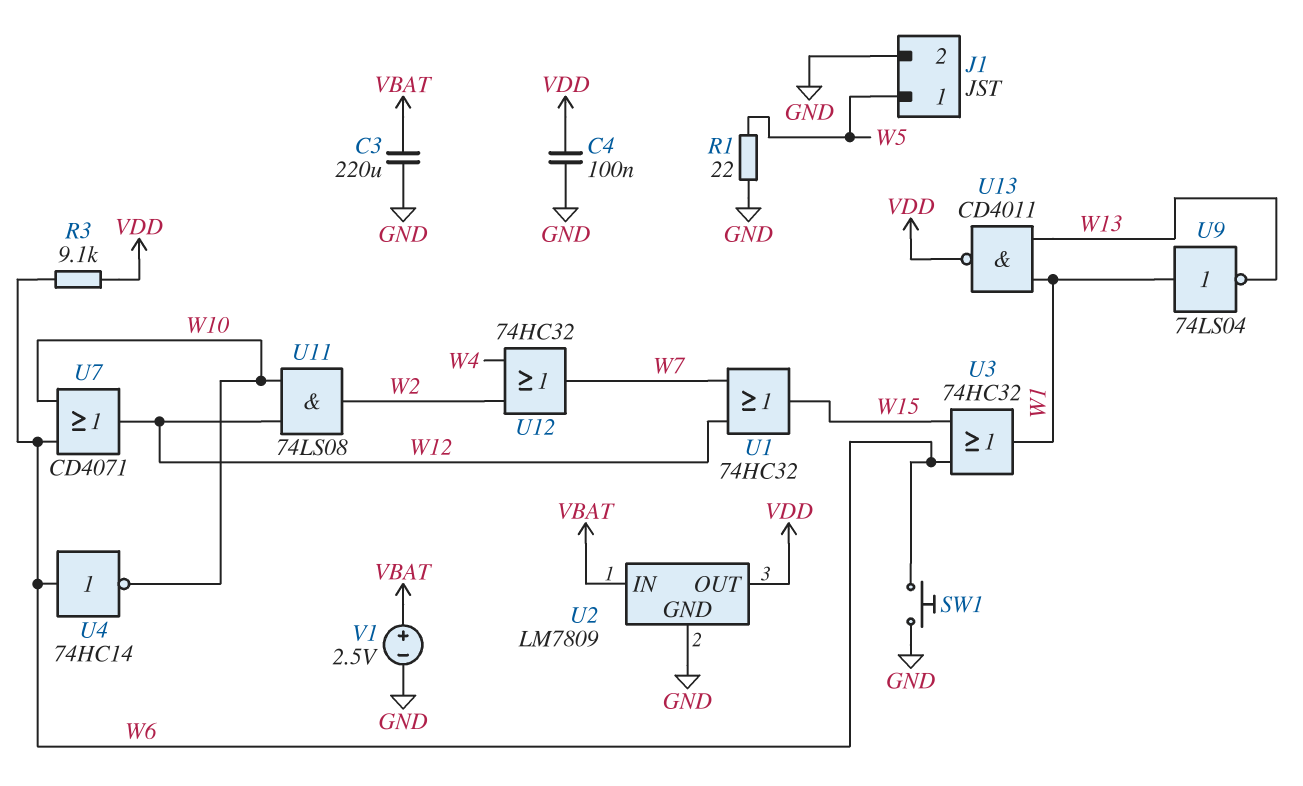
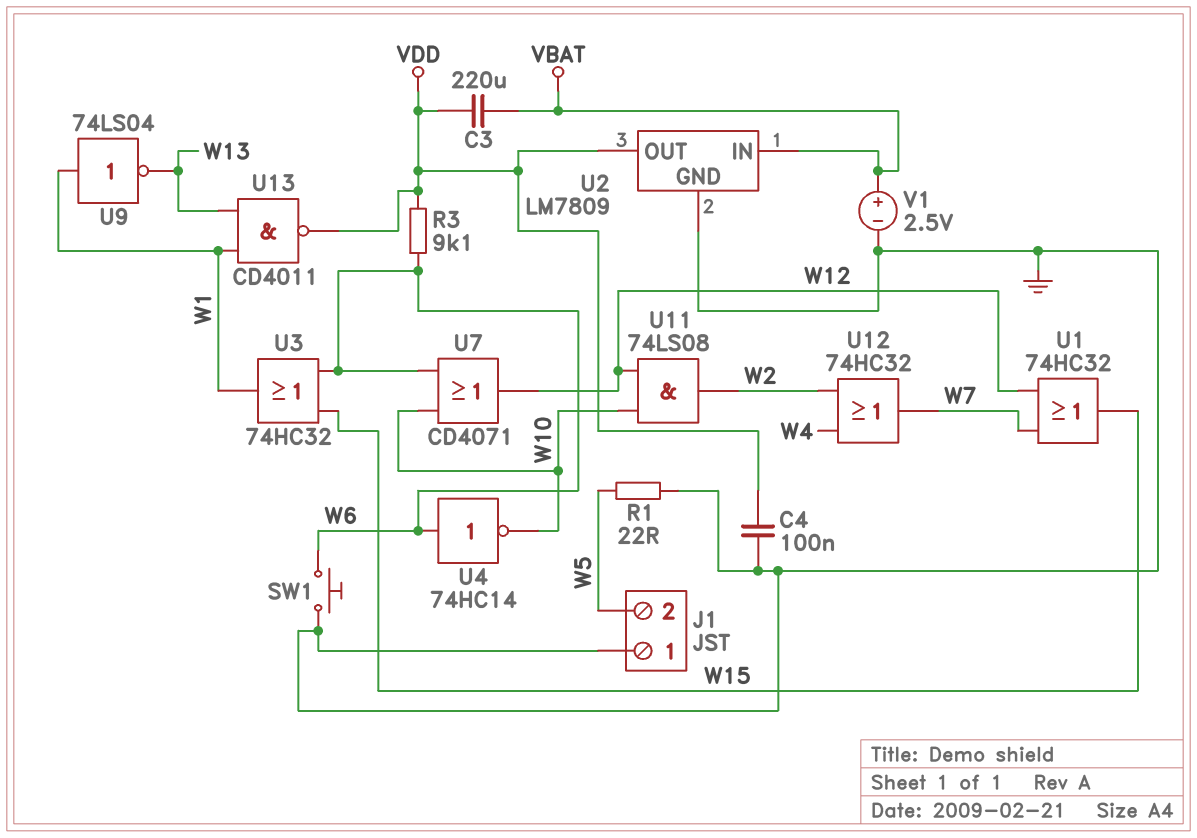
C3: 220uF (GND, VBAT) -> 220uF (VBAT, VDD)
J1 pin 1: W5 -> GND
J1 pin 2: GND -> W5

